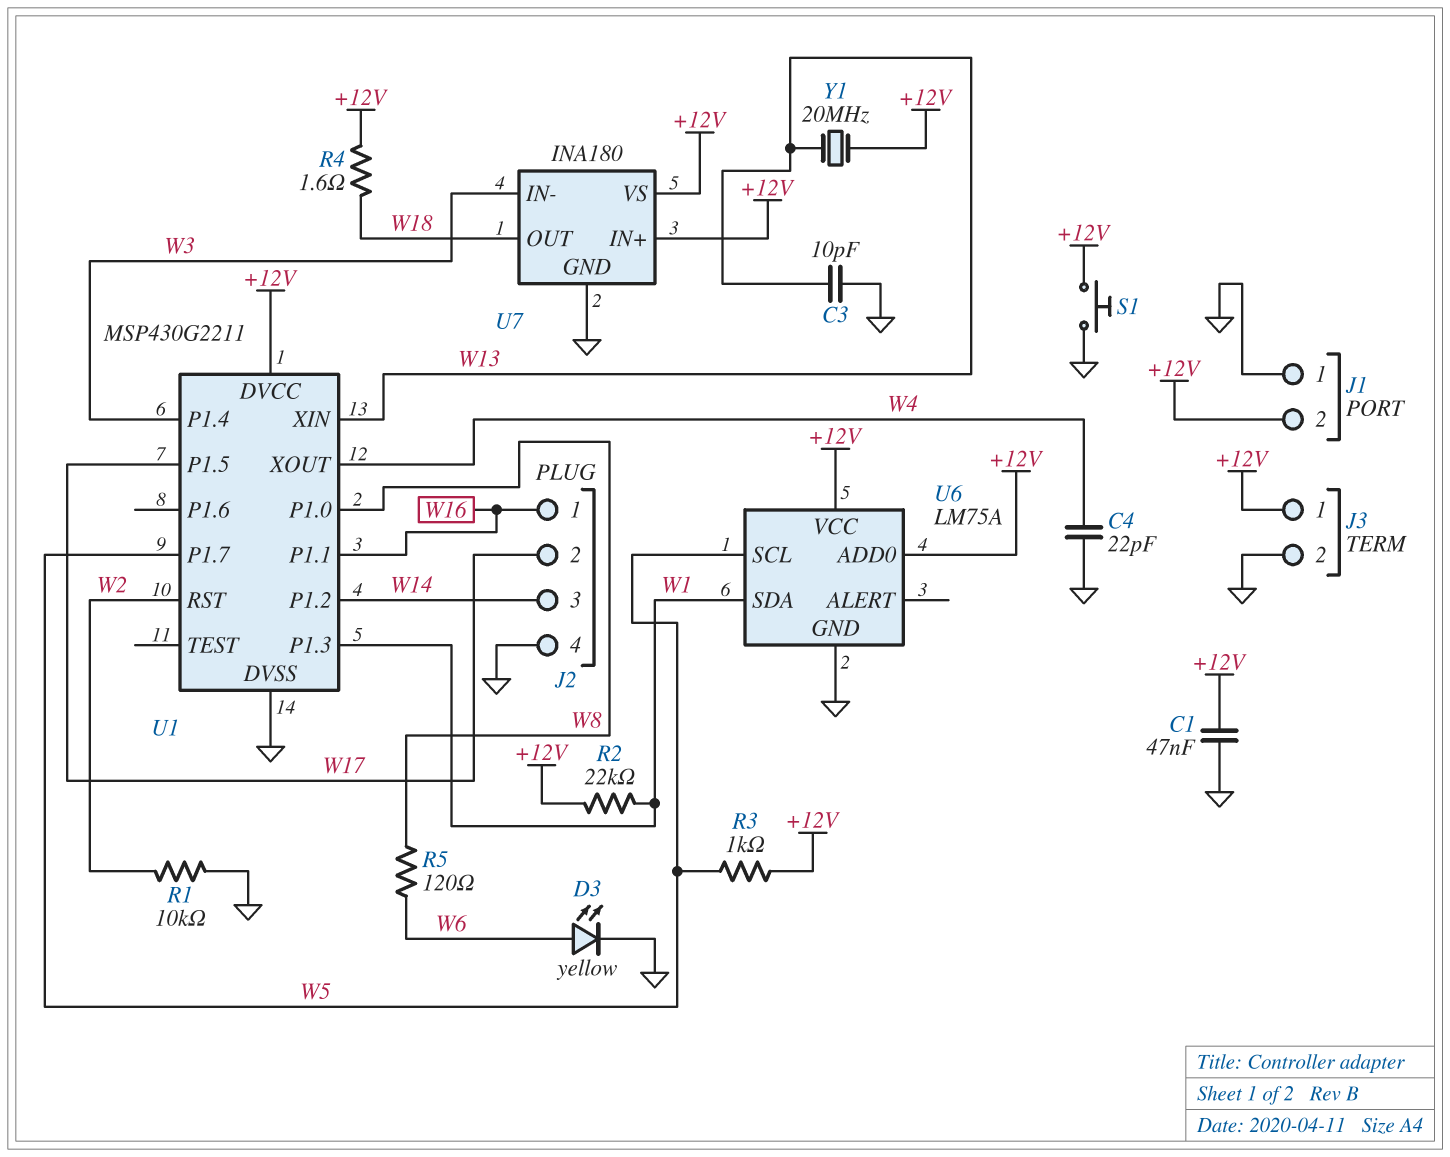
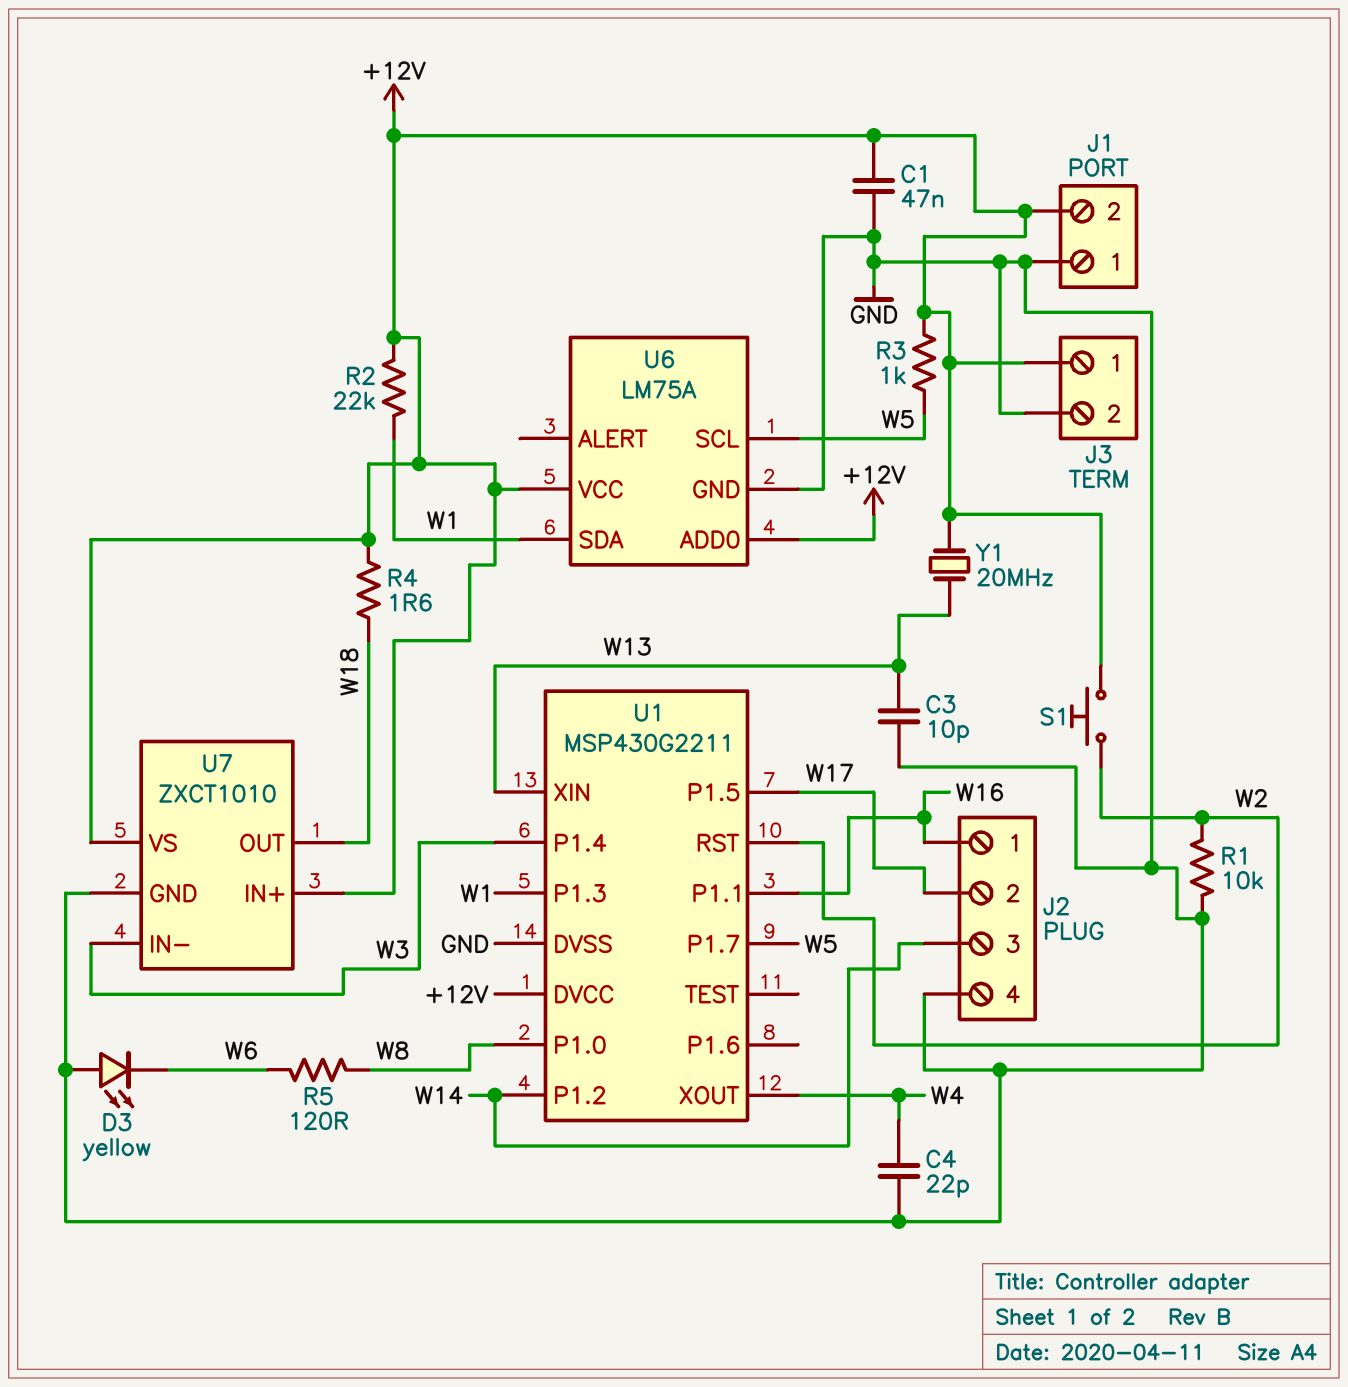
D3: LED yellow (A W6, K GND) -> LED yellow (A GND, K W6)
S1: button (+12V, GND) -> button (+12V, W2)
U7: INA180 -> ZXCT1010

